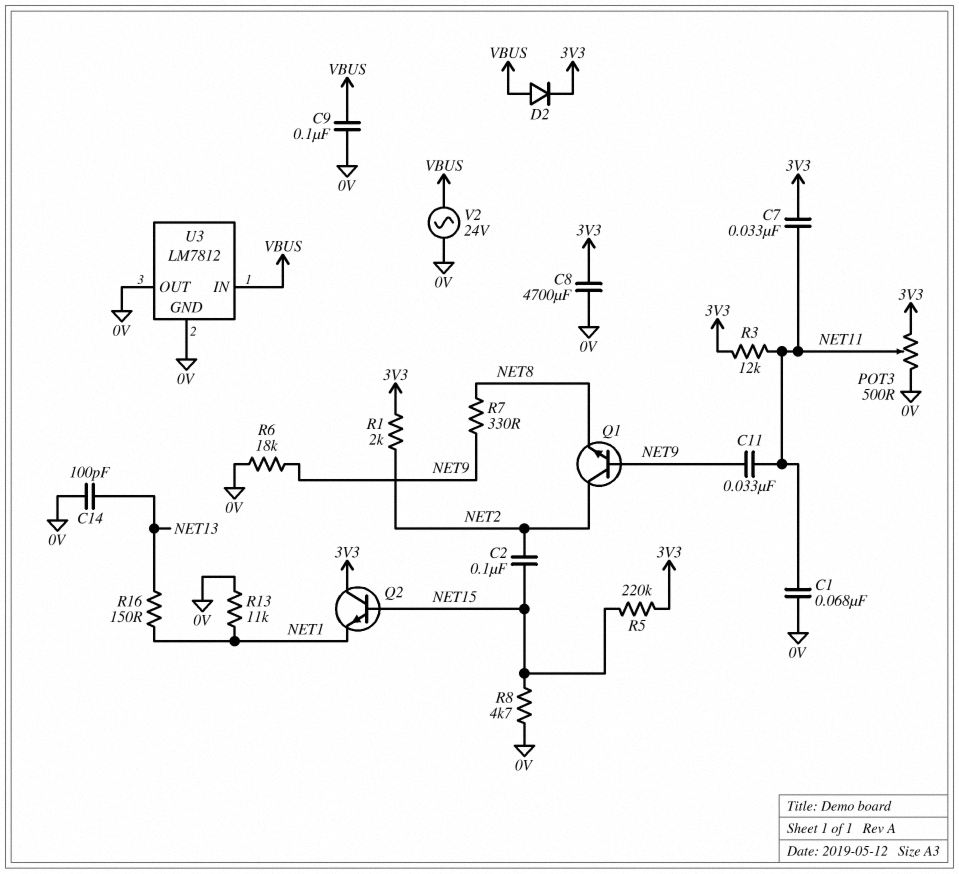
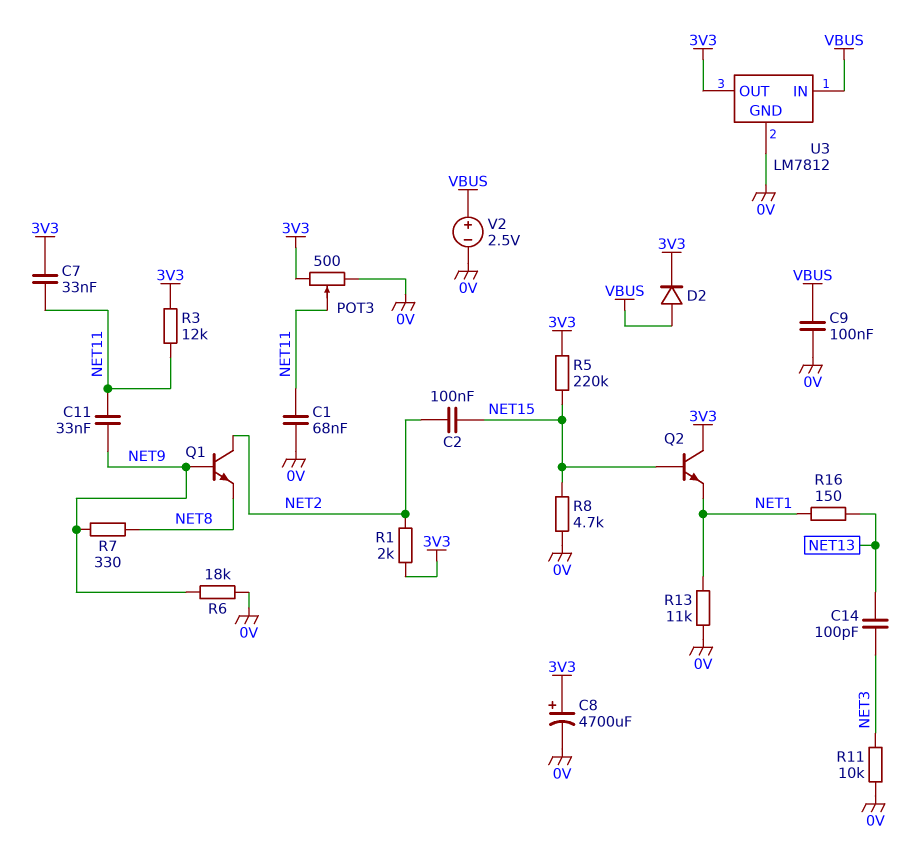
C8: 4700uF (0V, 3V3) -> 4700uF (plus 3V3, minus 0V)
C14: 100pF (0V, NET13) -> 100pF (NET3, NET13)
R11: none -> 10k (0V, NET3)
U3 pin OUT: 0V -> 3V3
V2: AC 24V (0V, VBUS) -> 2.5V (plus VBUS, minus 0V)

